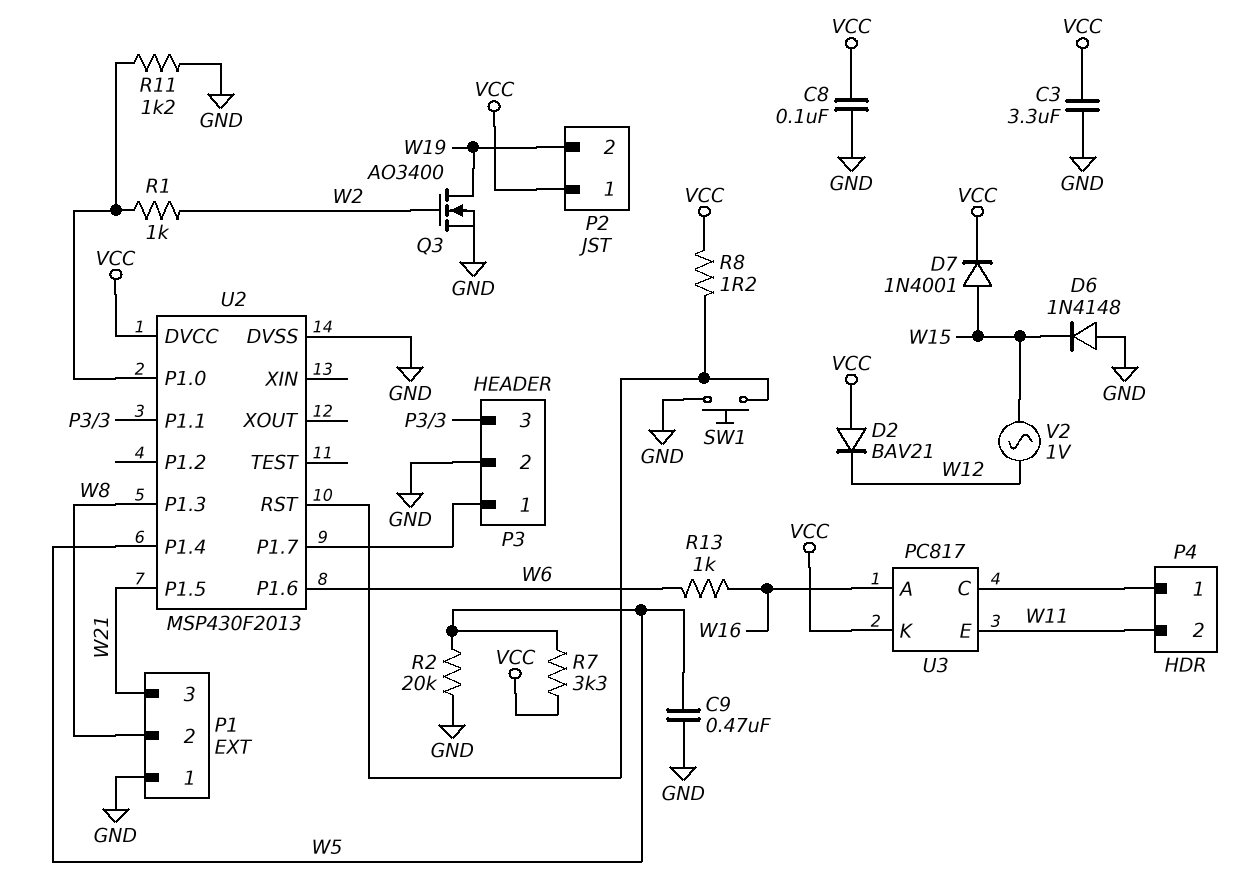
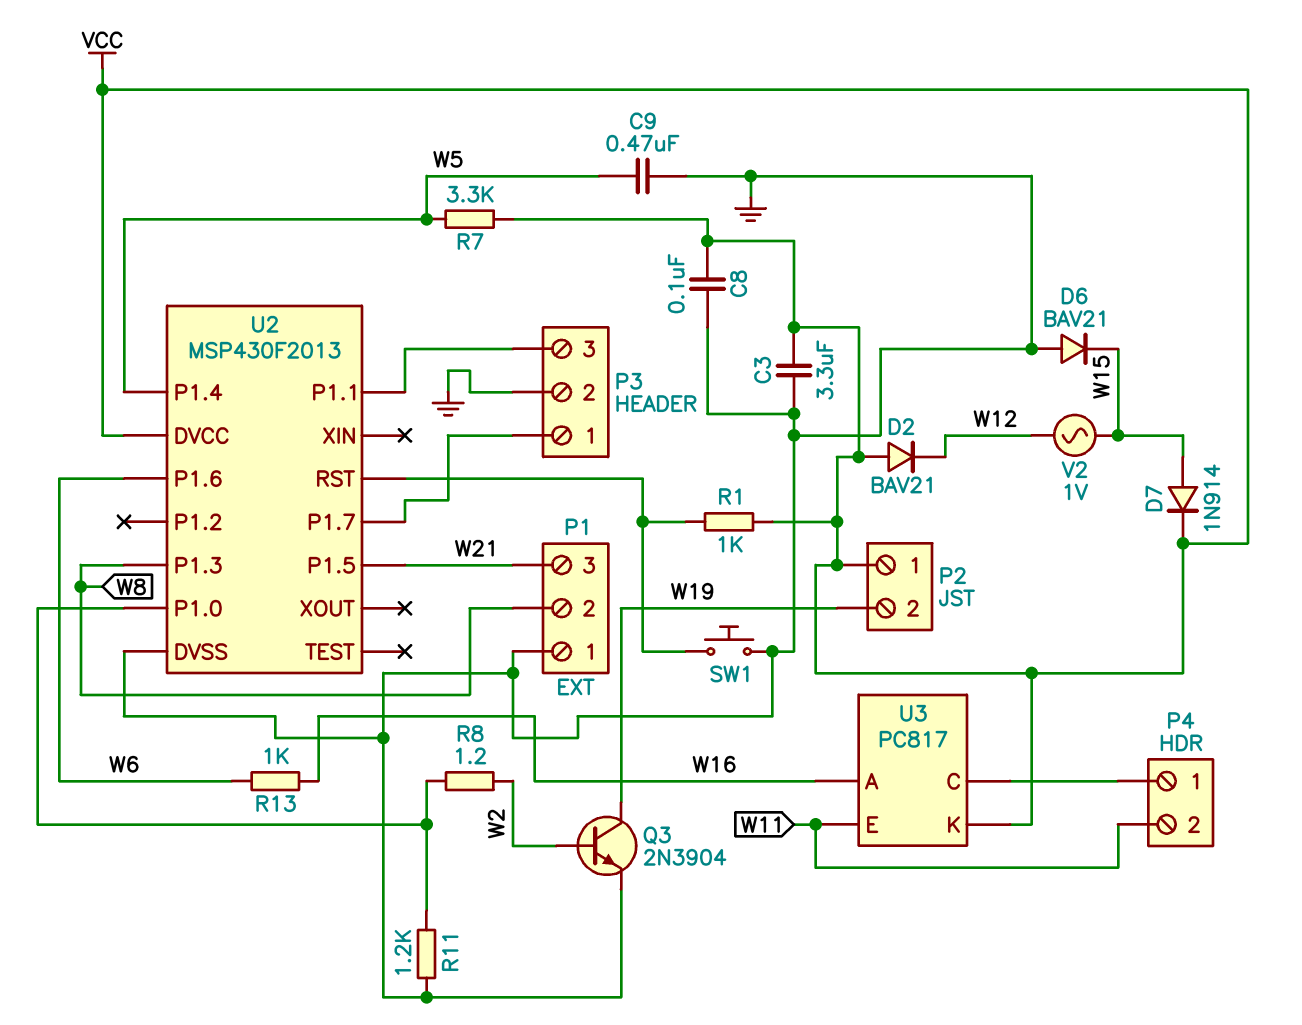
D6: diode 1N4148 (A GND, K W15) -> diode BAV21 (A GND, K W15)
D7: diode 1N4001 (A W15, K VCC) -> diode 1N914 (A W15, K VCC)
Q3: NMOS AO3400 (G W2, D W19, S GND) -> NPN 2N3904 (B W2, C W19, E GND)
R1: 1k (U2/P1.0, W2) -> 1k (U2/RST, VCC)
R2: 20k (GND, W5) -> none
R8: 1.2 (U2/RST, VCC) -> 1.2 (U2/P1.0, W2)

